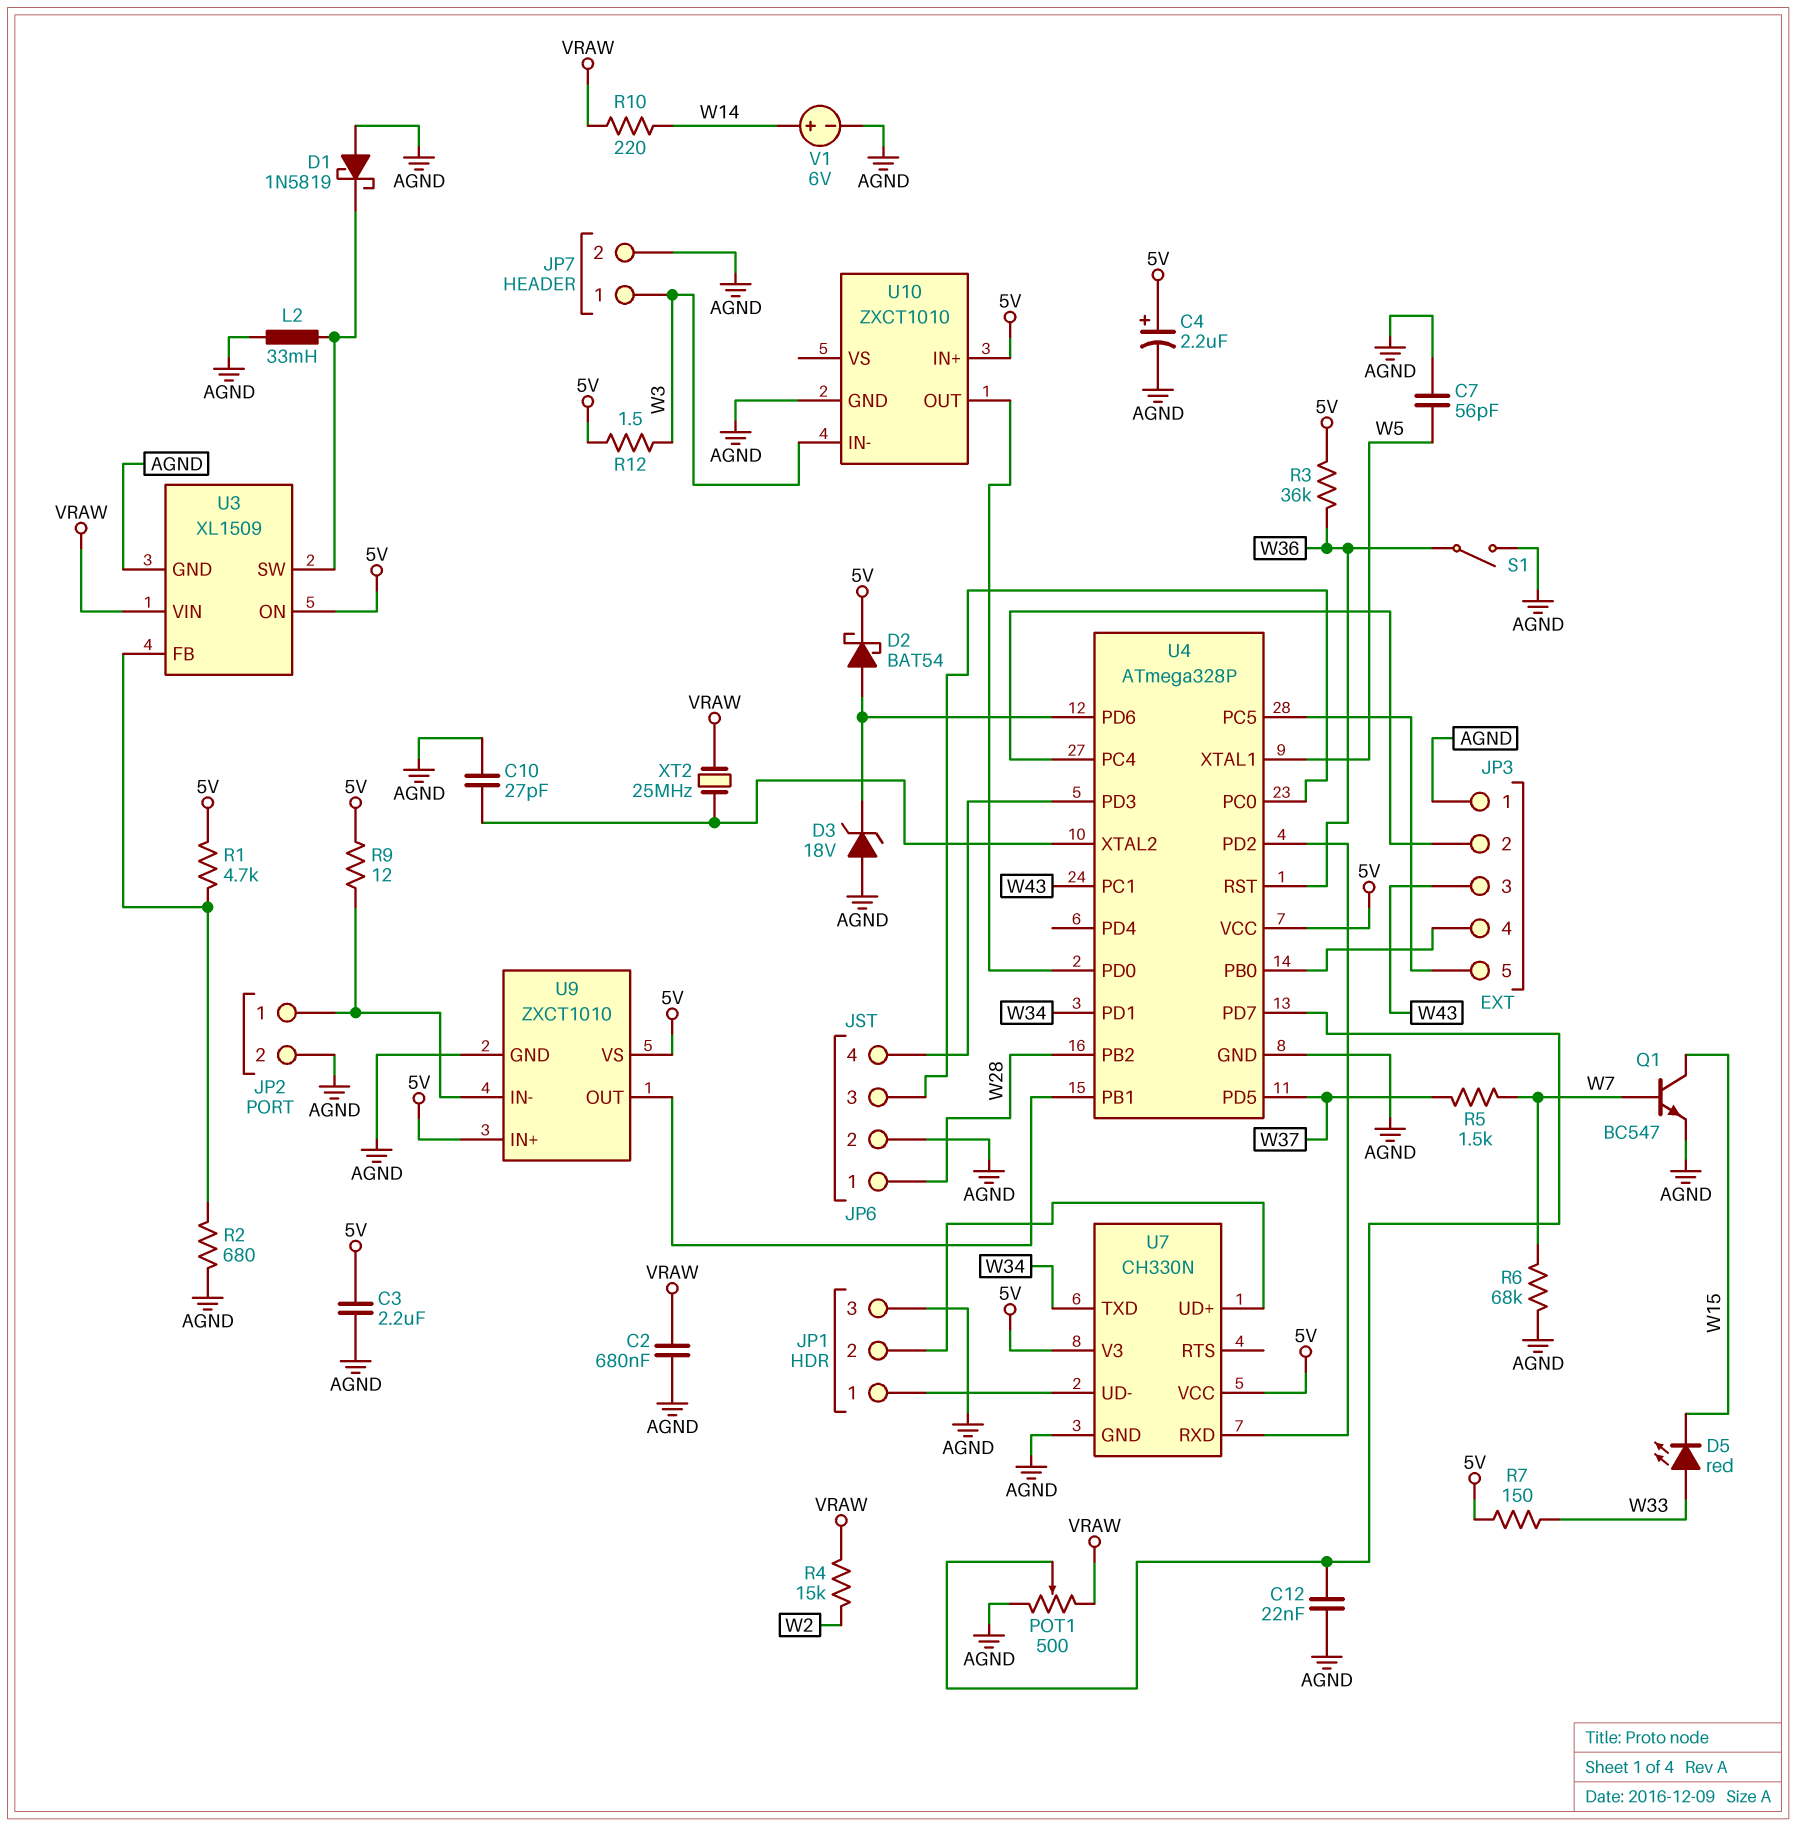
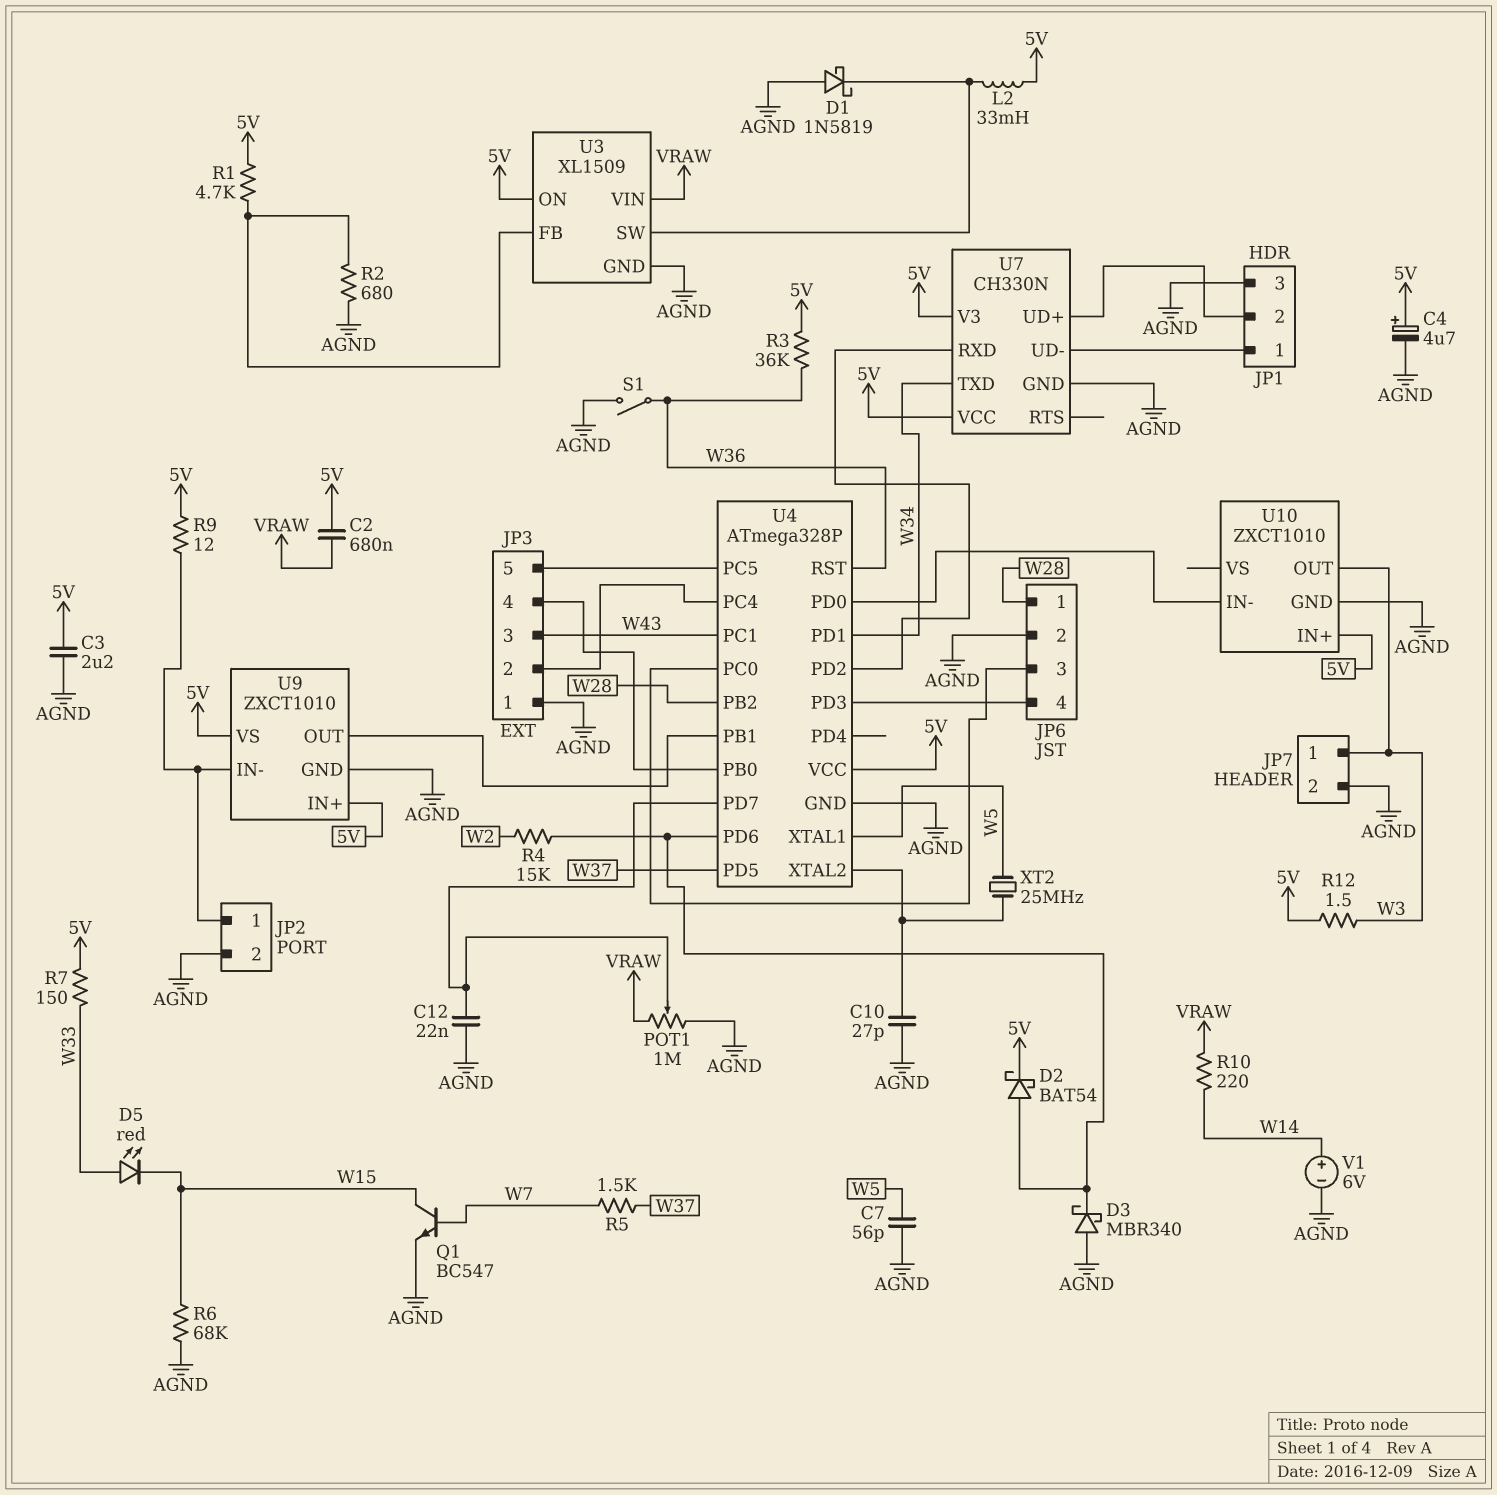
C2: 680nF (AGND, VRAW) -> 680nF (5V, VRAW)
C4: 2.2uF (plus 5V, minus AGND) -> 4.7uF (plus 5V, minus AGND)
D3: zener 18V (A AGND, K U4/PD6) -> schottky MBR340 (A AGND, K U4/PD6)
L2: 33mH (AGND, U3/SW) -> 33mH (5V, U3/SW)
POT1: 500 (AGND, VRAW, wiper U4/PD7) -> 1M (AGND, VRAW, wiper U4/PD7)
R4: 15k (VRAW, W2) -> 15k (U4/PD6, W2)
R6: 68k (AGND, W7) -> 68k (AGND, W15)
U10 pin IN-: W3 -> U4/PD0
U10 pin OUT: U4/PD0 -> W3
XT2: 25MHz (U4/XTAL2, VRAW) -> 25MHz (U4/XTAL2, W5)

